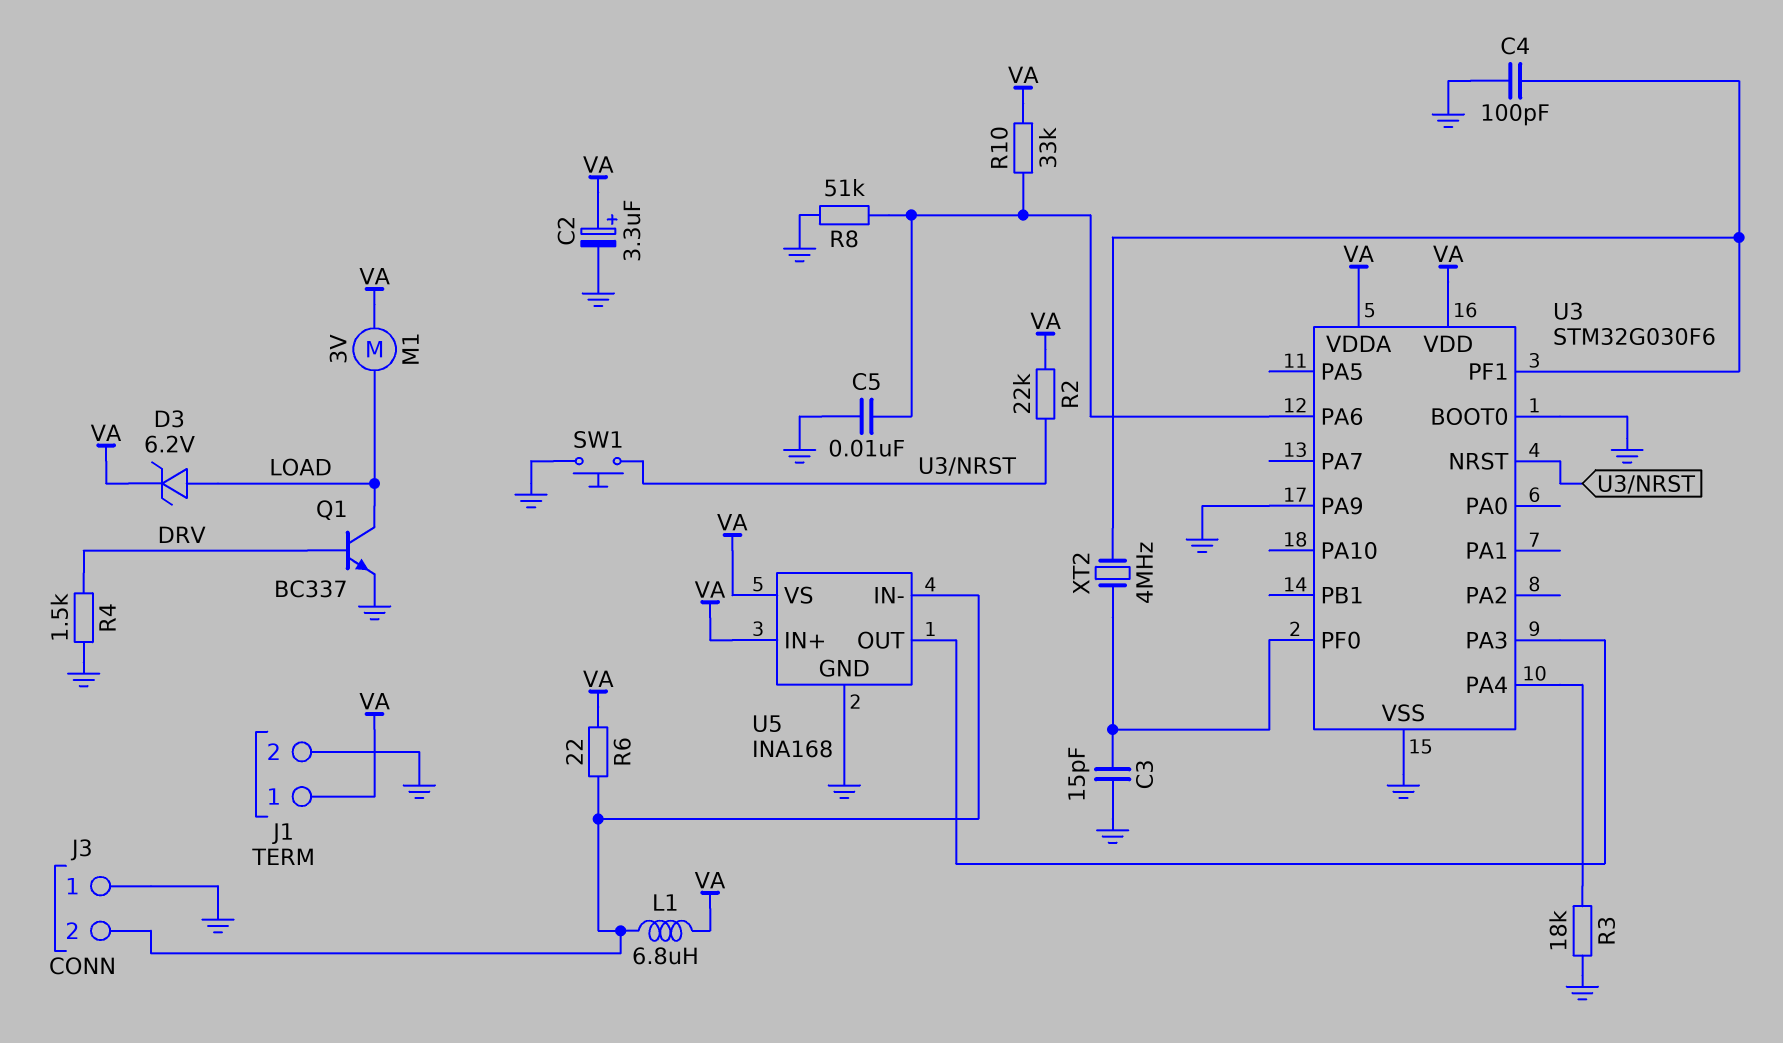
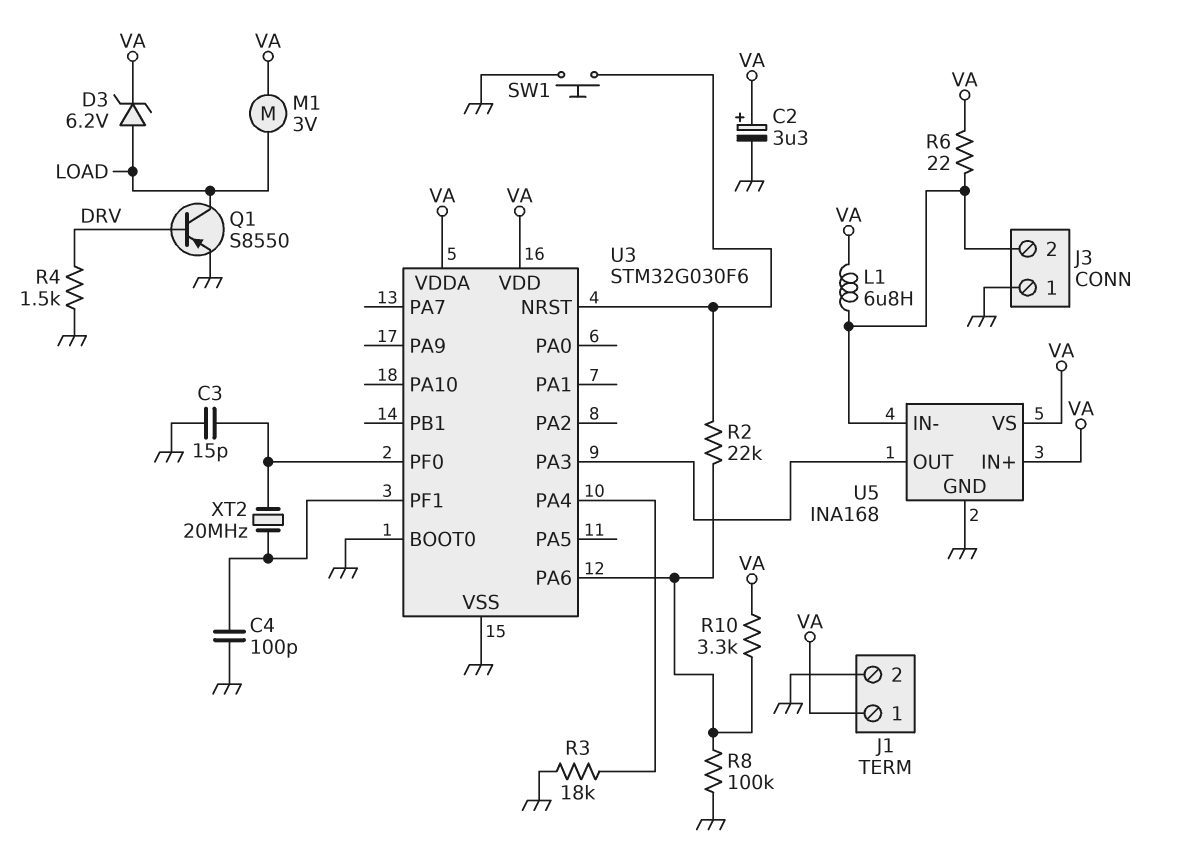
C5: 10nF (GND, U3/PA6) -> none
Q1: NPN BC337 (B DRV, C LOAD, E GND) -> PNP S8550 (B DRV, C LOAD, E GND)
R2: 22k (U3/NRST, VA) -> 22k (U3/NRST, U3/PA6)
R8: 51k (GND, U3/PA6) -> 100k (GND, U3/PA6)
R10: 33k (U3/PA6, VA) -> 3.3k (U3/PA6, VA)
U3 pin PA9: GND -> none
XT2: 4MHz (U3/PF0, U3/PF1) -> 20MHz (U3/PF0, U3/PF1)

